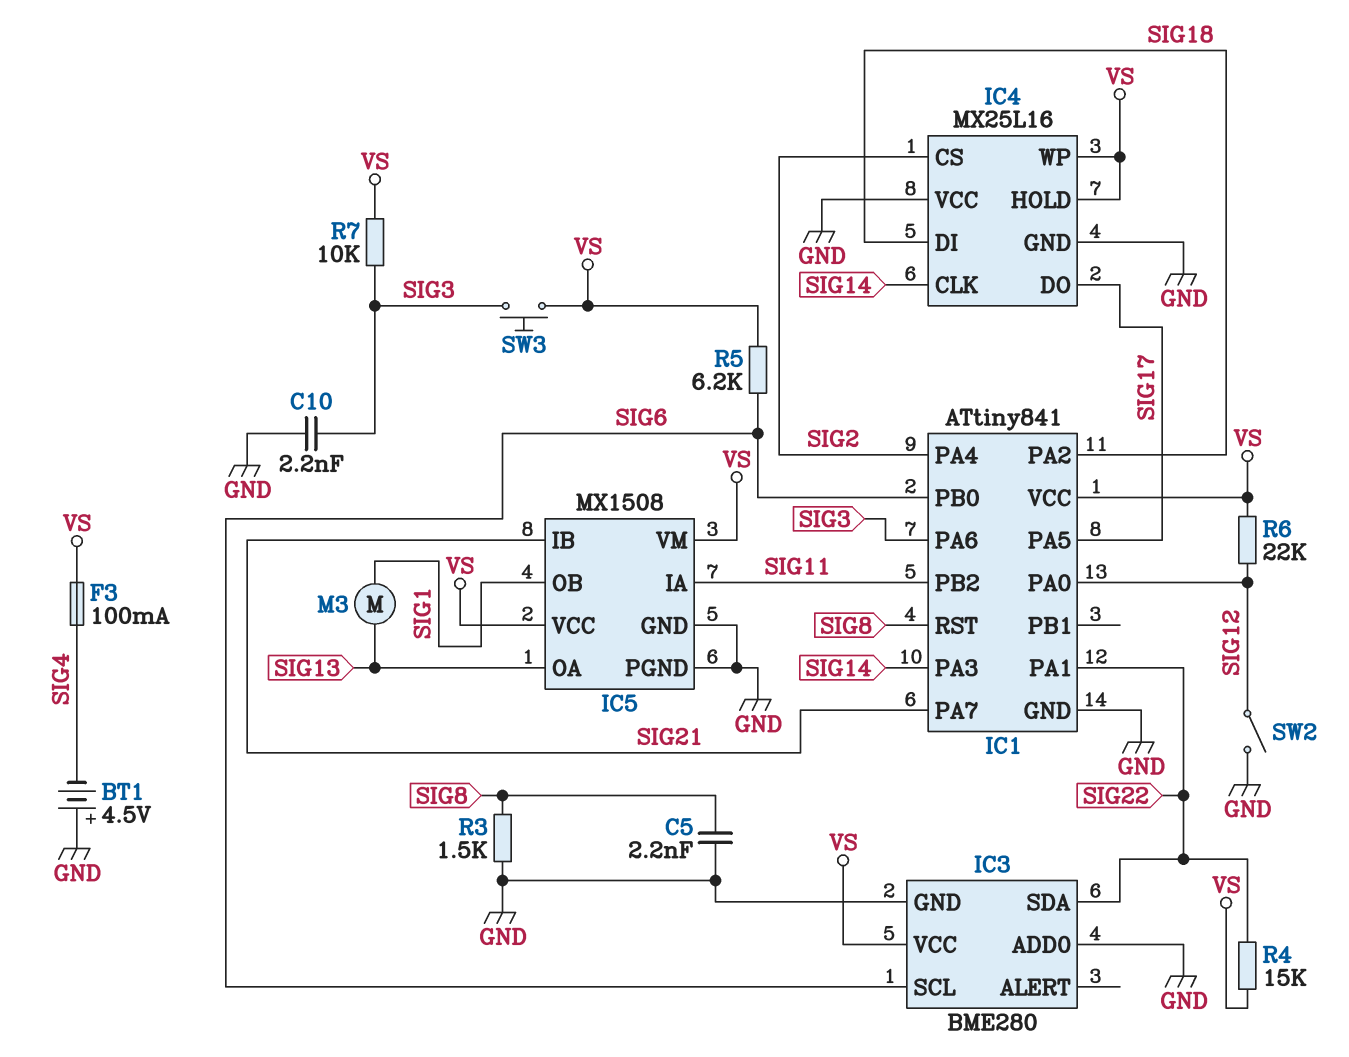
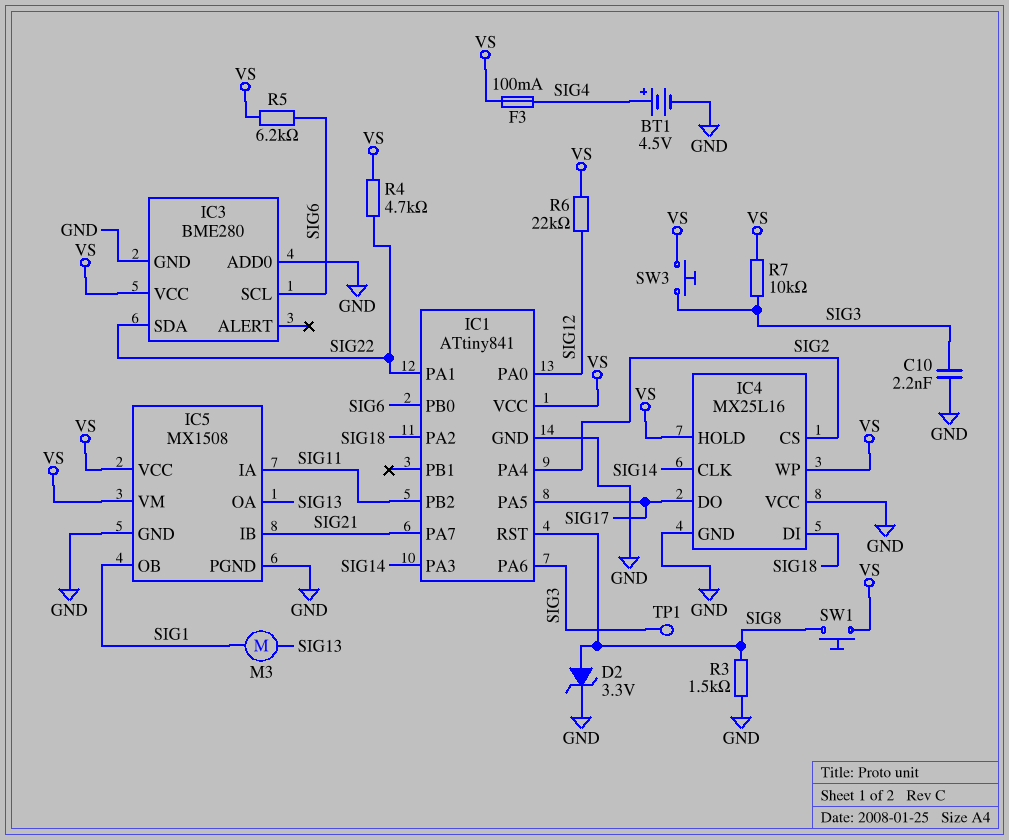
BT1: 4.5V (plus GND, minus SIG4) -> 4.5V (plus SIG4, minus GND)
C5: 2.2nF (GND, SIG8) -> none
D2: none -> zener 3.3V (A SIG8, K GND)
R4: 15k (SIG22, VS) -> 4.7k (SIG22, VS)
SW1: none -> button (SIG8, VS)
SW2: switch (GND, SIG12) -> none
TP1: none -> test point (SIG3)

